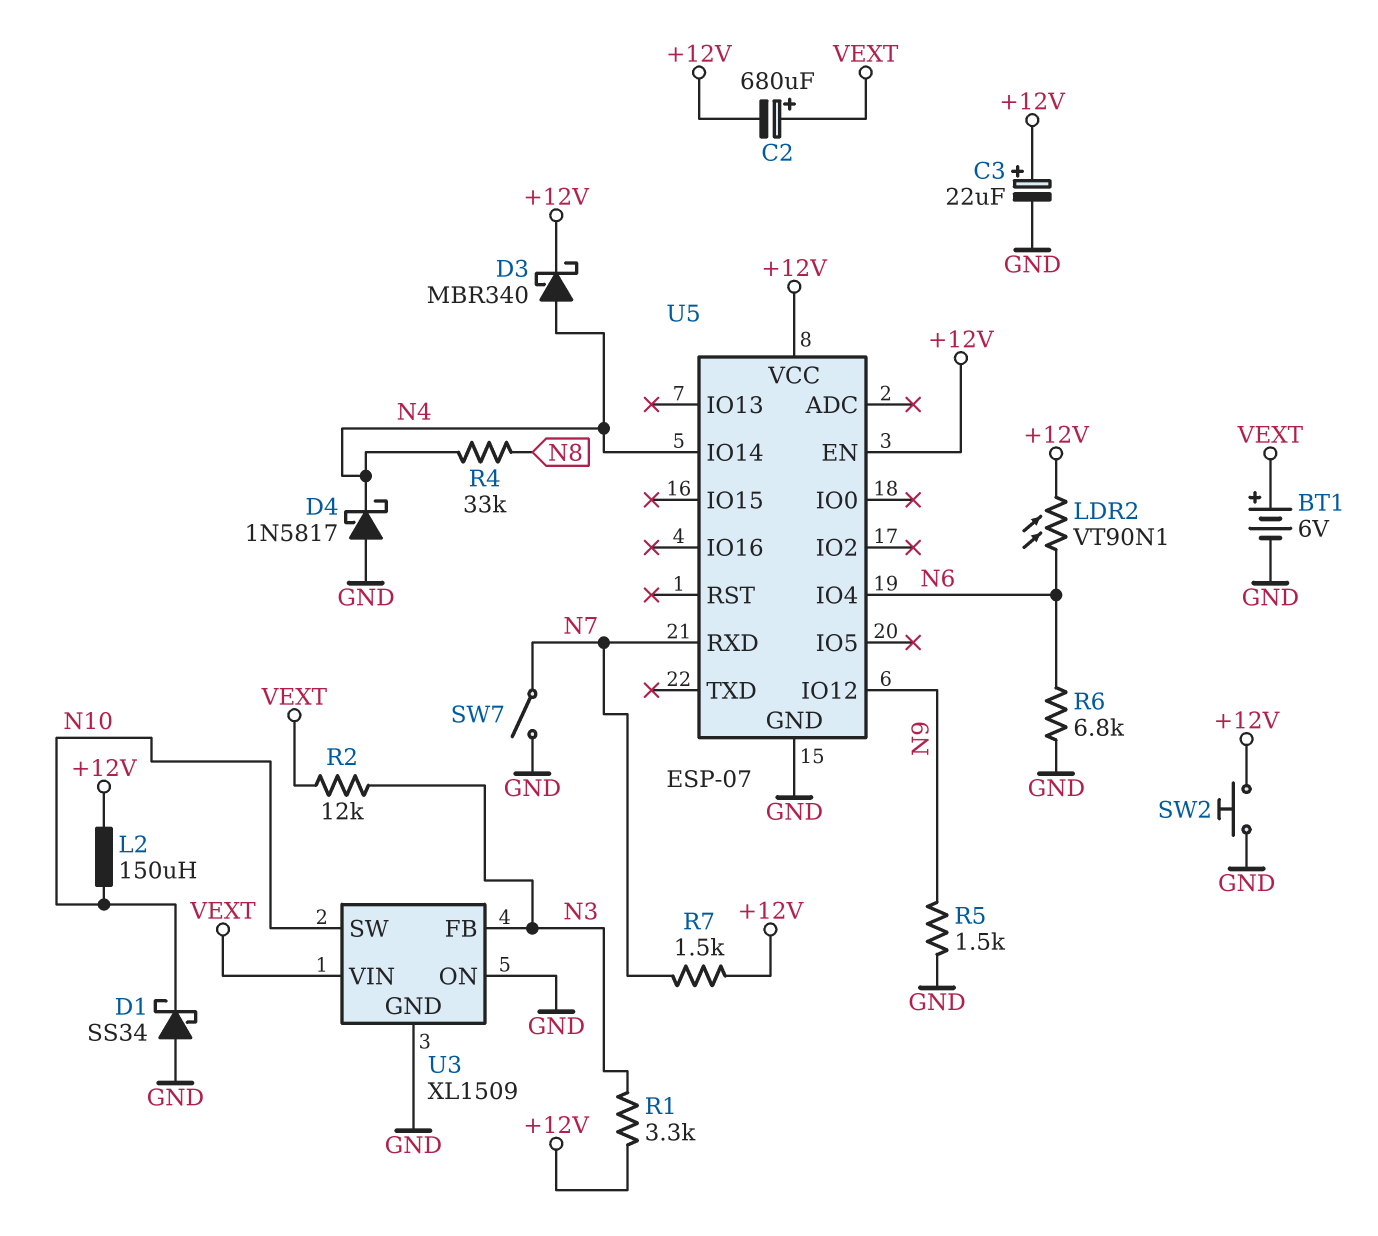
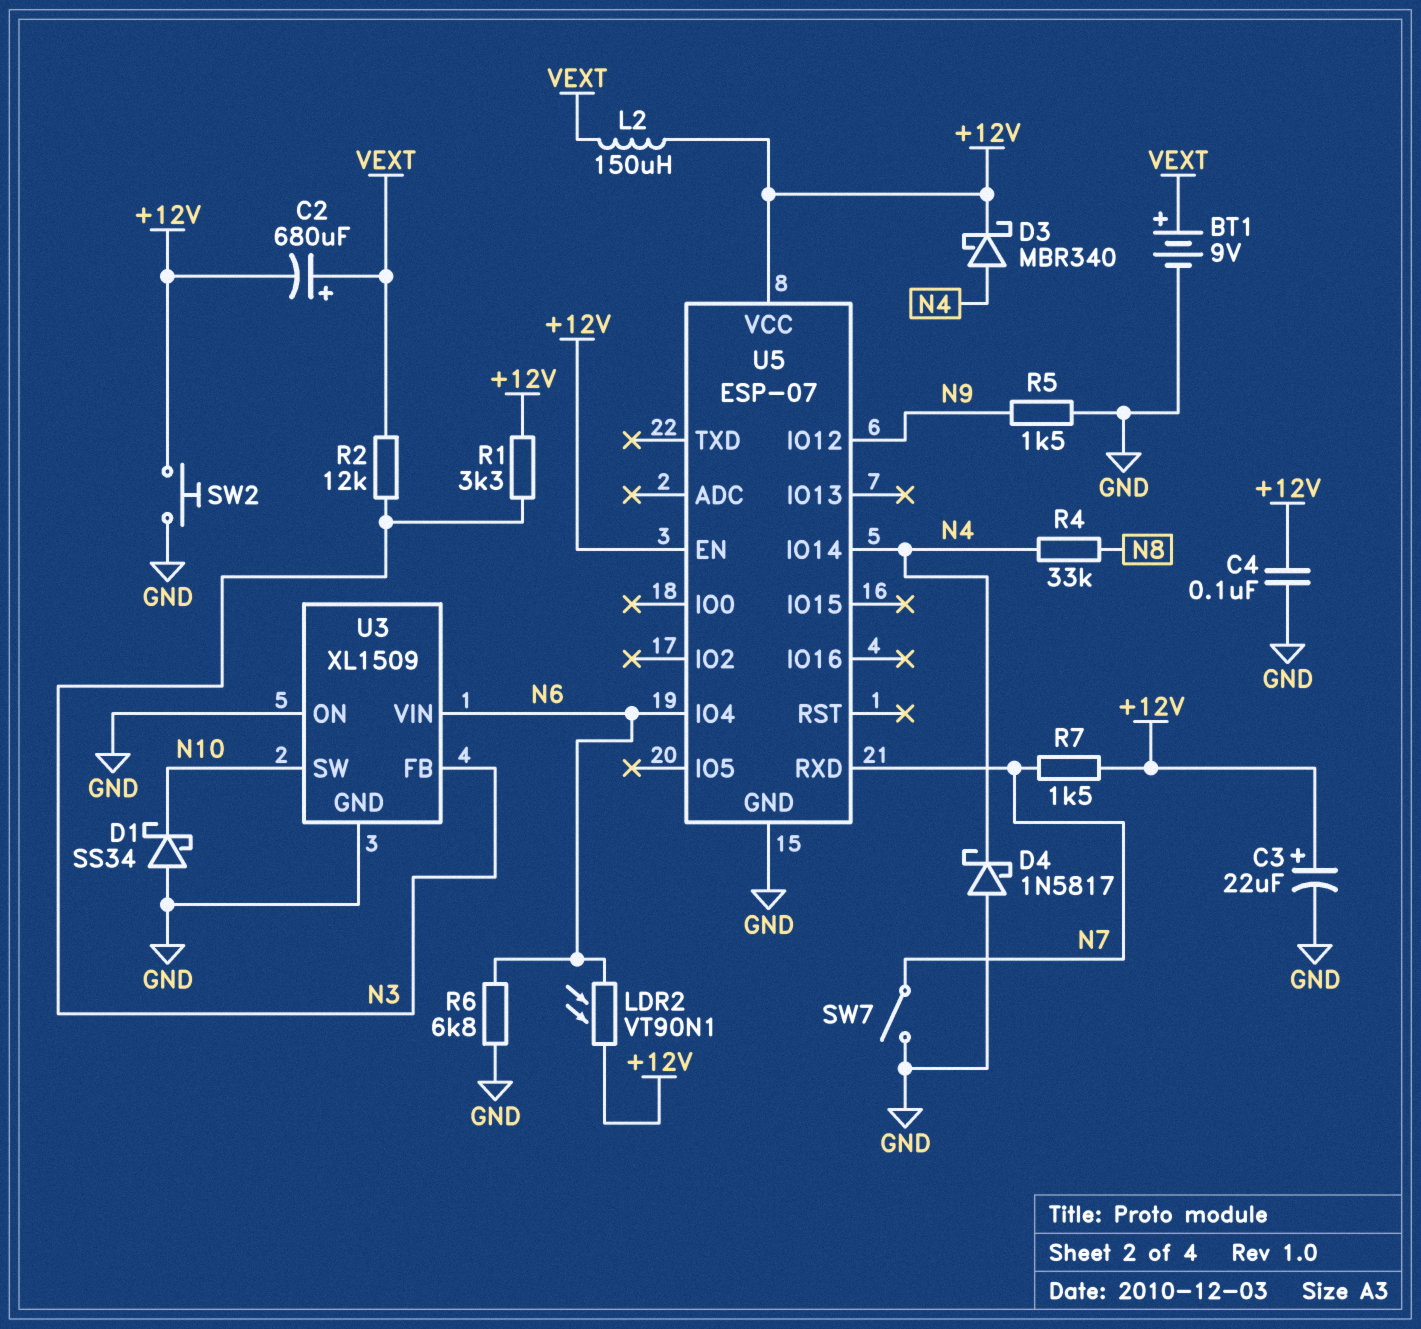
BT1: 6V (plus VEXT, minus GND) -> 9V (plus VEXT, minus GND)
C4: none -> 100nF (+12V, GND)
L2: 150uH (+12V, N10) -> 150uH (+12V, VEXT)
U3 pin VIN: VEXT -> N6

